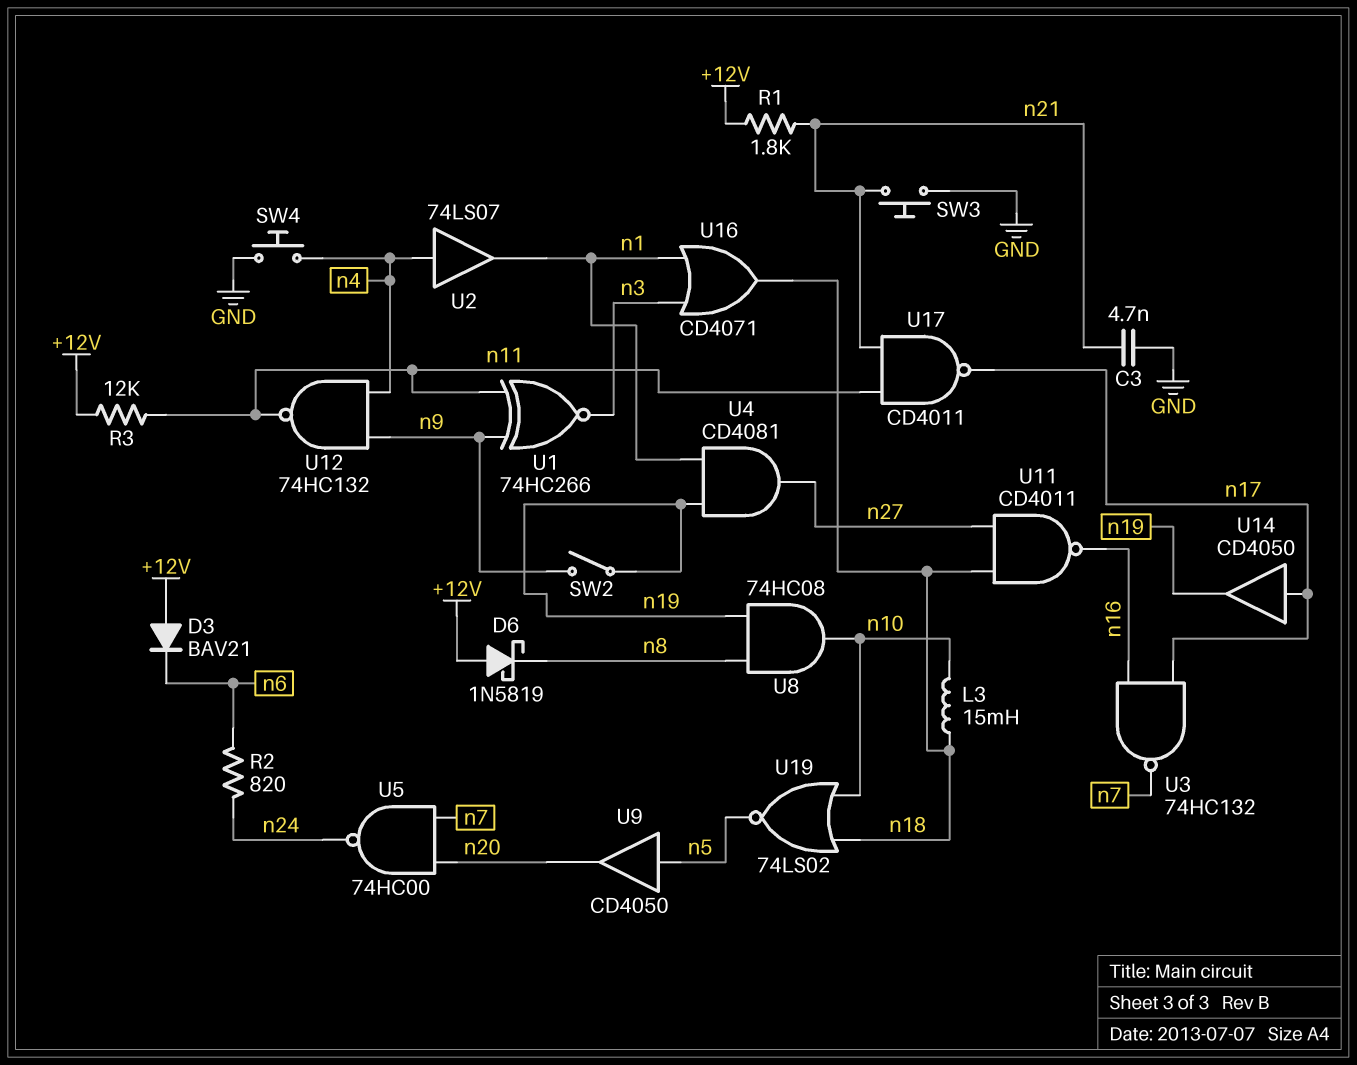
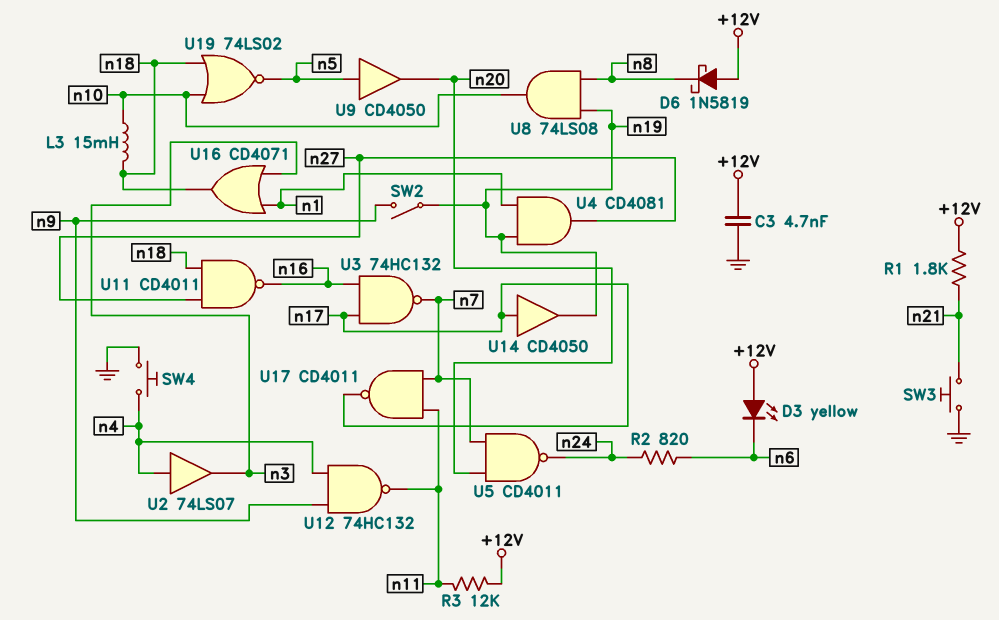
C3: 4.7nF (GND, n21) -> 4.7nF (+12V, GND)
D3: diode BAV21 (A +12V, K n6) -> LED yellow (A +12V, K n6)
U1: XNOR 74HC266 (in n9, in n11, out n3) -> none
U2: buffer 74LS07 (in n4, out n1) -> buffer 74LS07 (in n4, out n3)
U5: NAND 74HC00 (in n7, in n20, out n24) -> NAND CD4011 (in n7, in n20, out n24)
U8: AND 74HC08 (in n8, in n19, out n10) -> AND 74LS08 (in n8, in n19, out n10)
U17: NAND CD4011 (in n11, in n21, out n17) -> NAND CD4011 (in n7, in n11, out n17)

